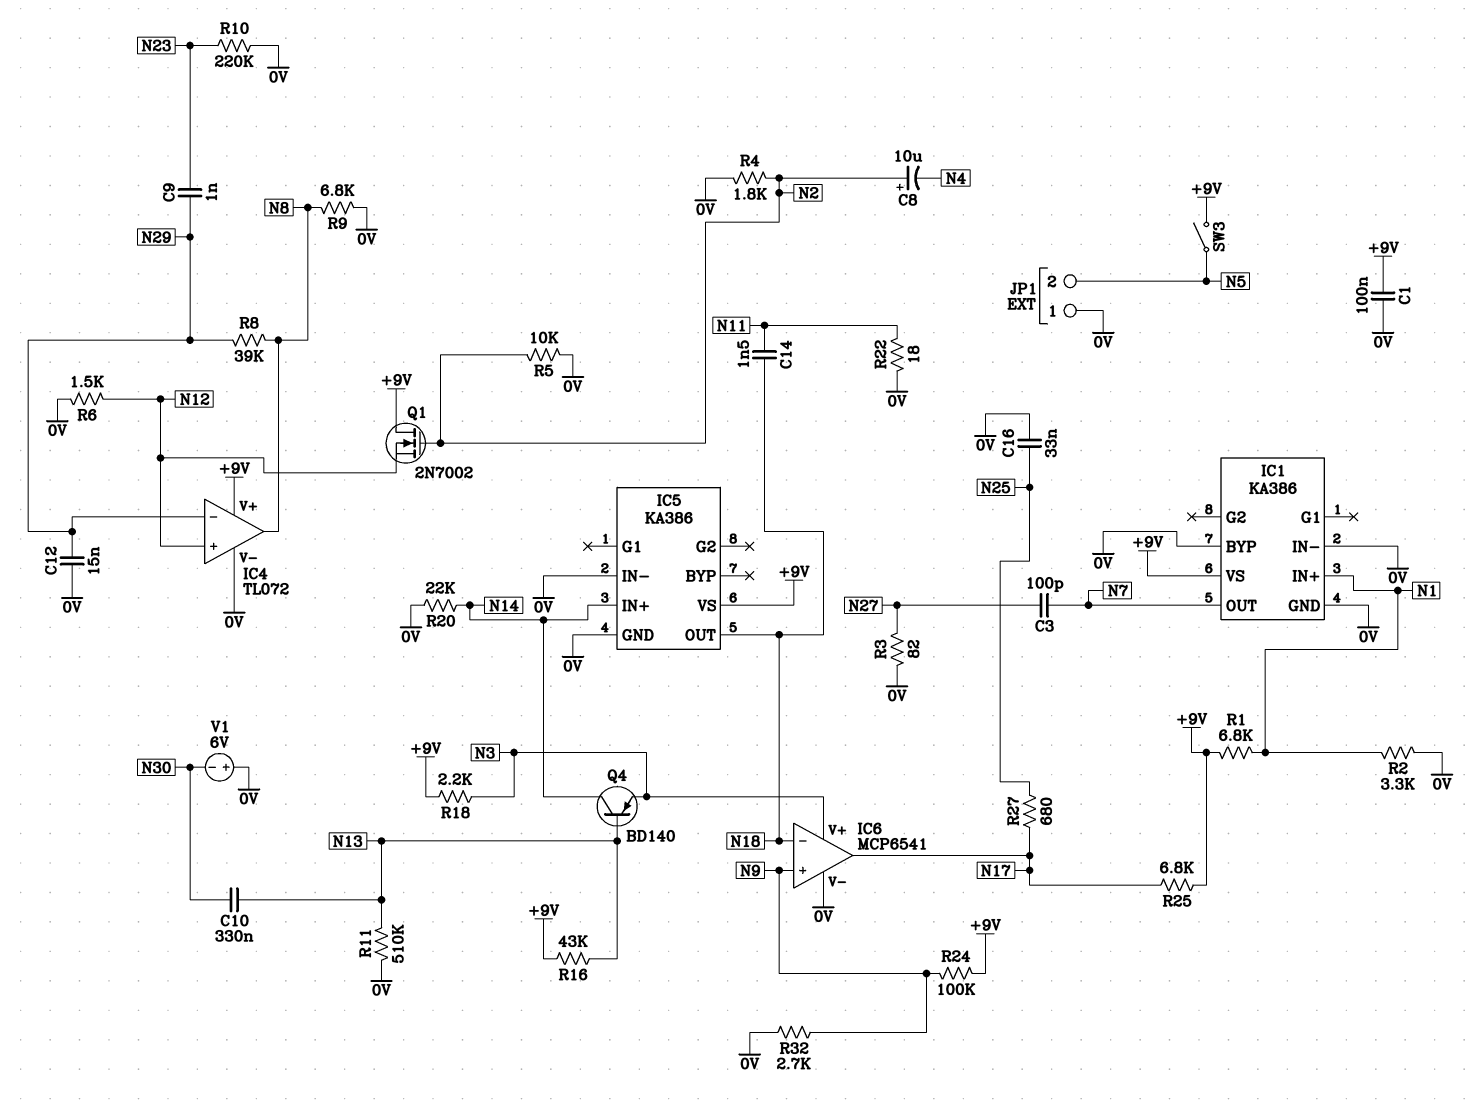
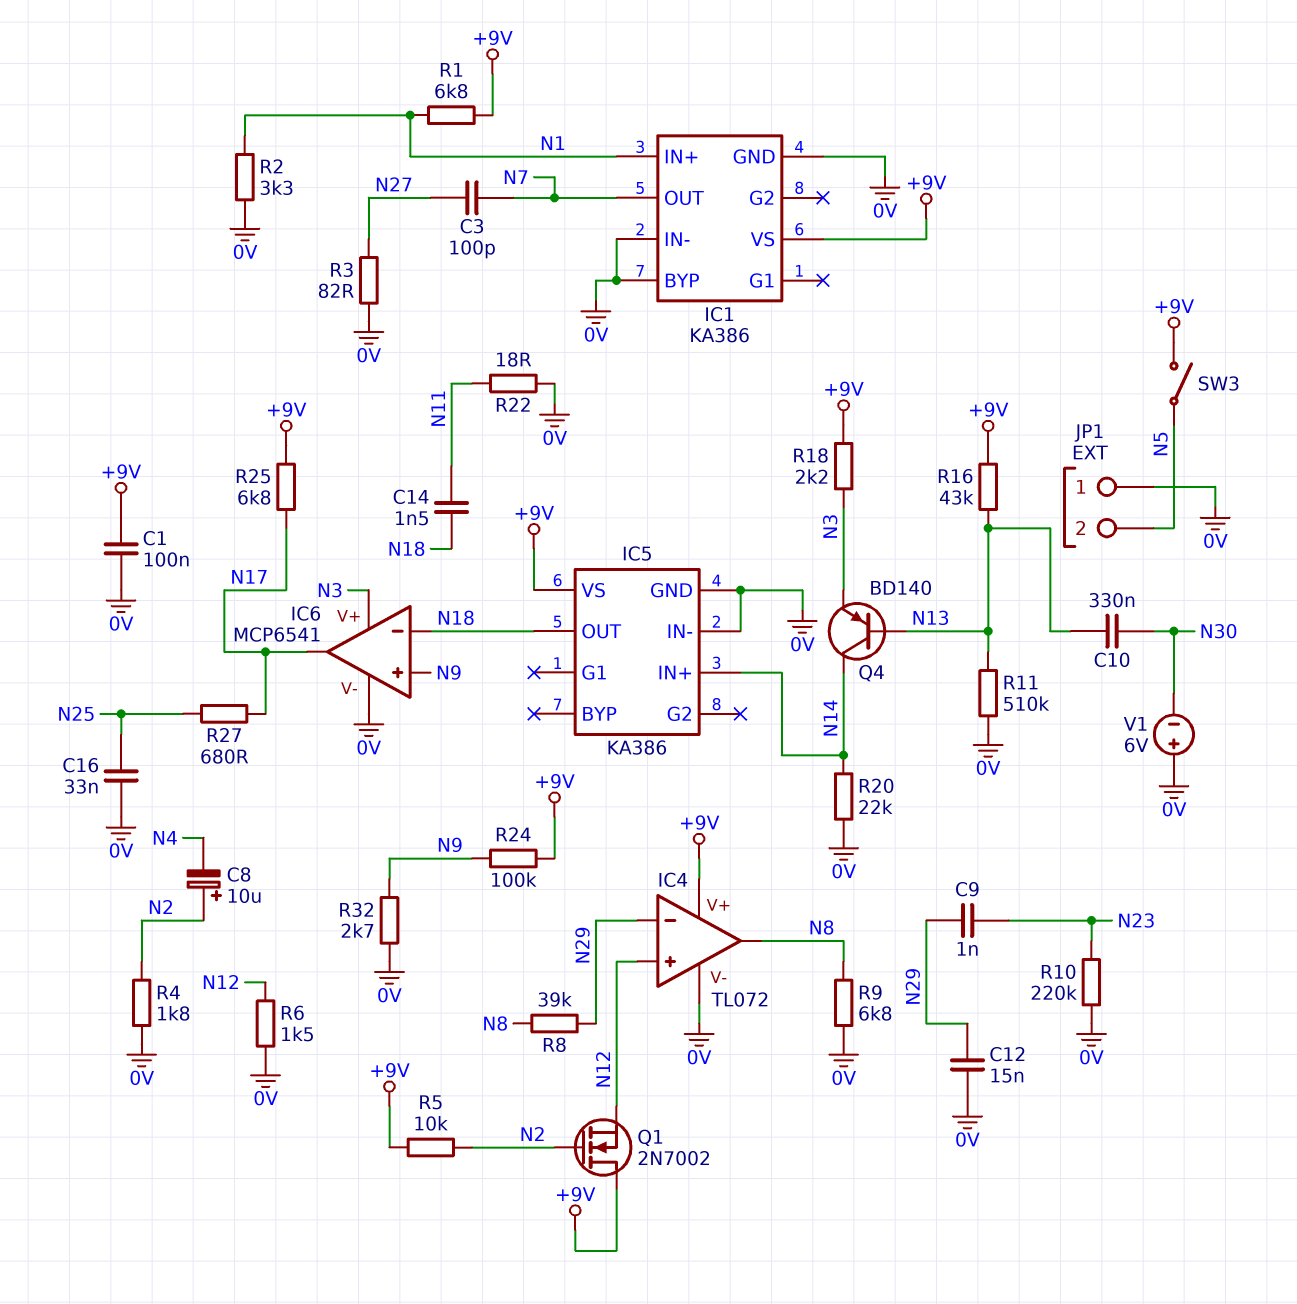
R5: 10k (0V, N2) -> 10k (+9V, N2)

